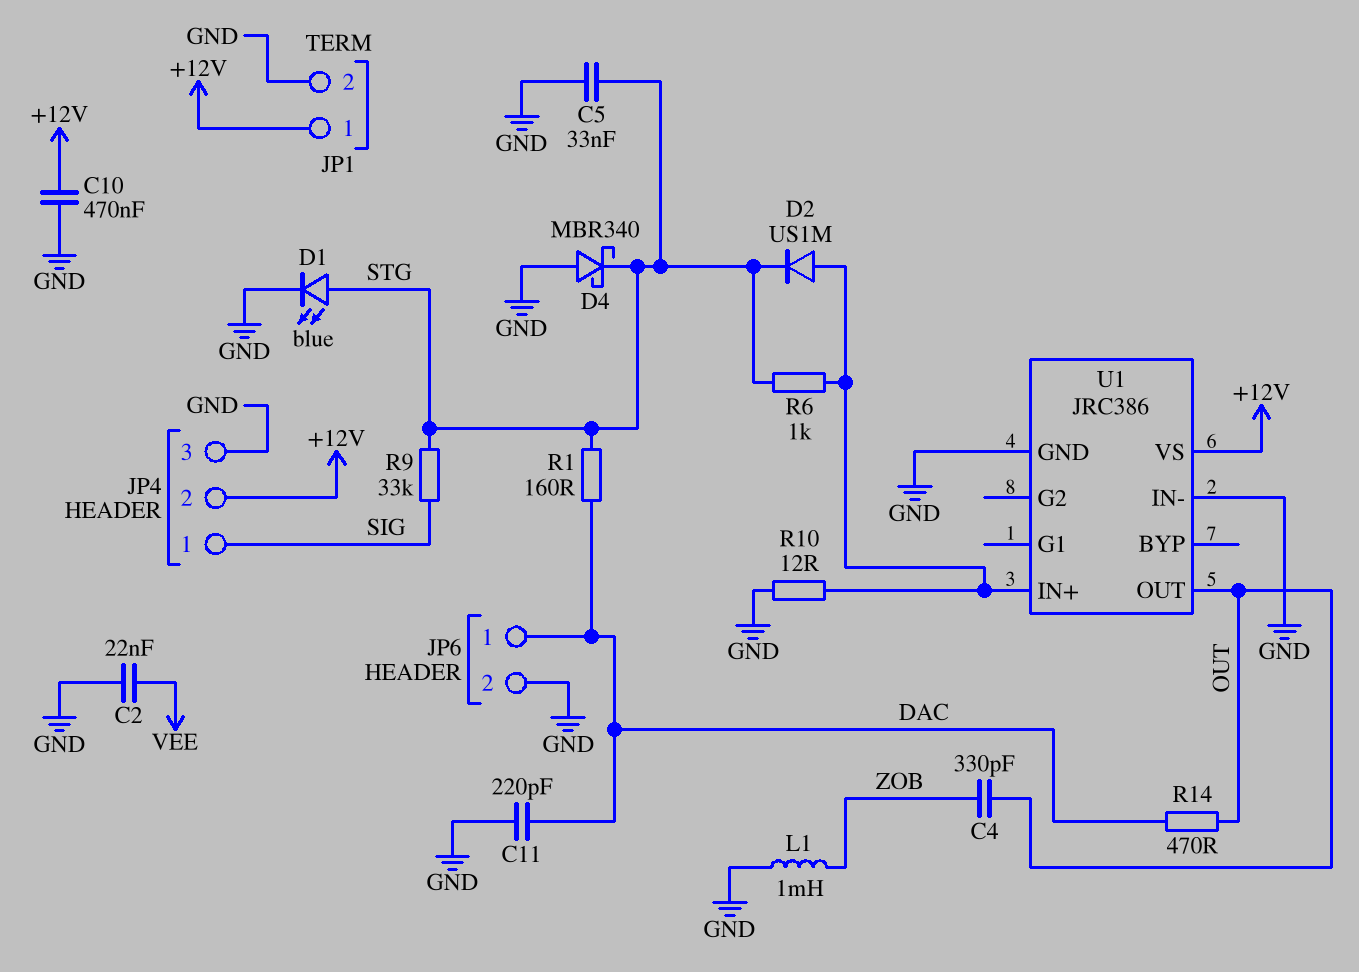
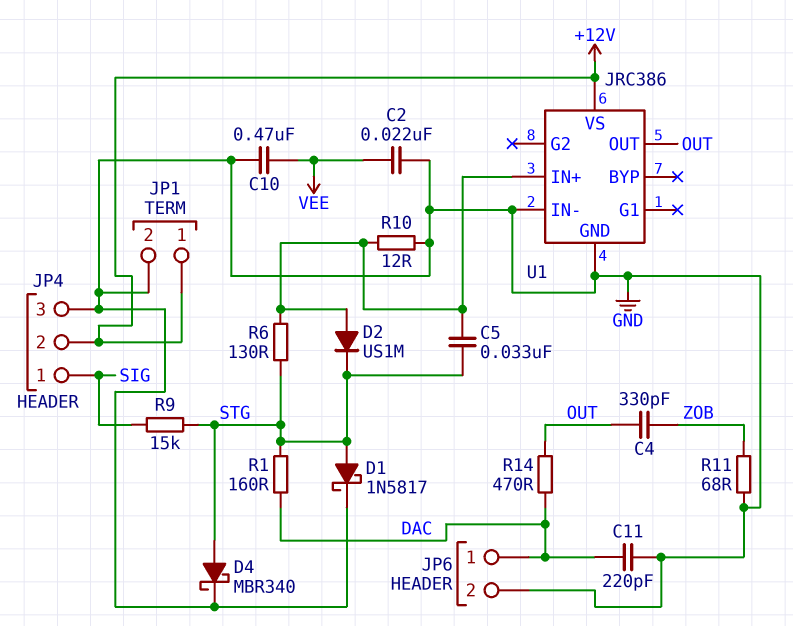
C5: 33nF (GND, STG) -> 33nF (STG, U1/IN+)
C10: 470nF (+12V, GND) -> 470nF (GND, VEE)
D1: LED blue (A STG, K GND) -> schottky 1N5817 (A STG, K GND)
D4: schottky MBR340 (A GND, K STG) -> schottky MBR340 (A STG, K GND)
L1: 1mH (GND, ZOB) -> none
R6: 1k (STG, U1/IN+) -> 130 (STG, U1/IN+)
R9: 33k (SIG, STG) -> 15k (SIG, STG)
R11: none -> 68 (GND, ZOB)

